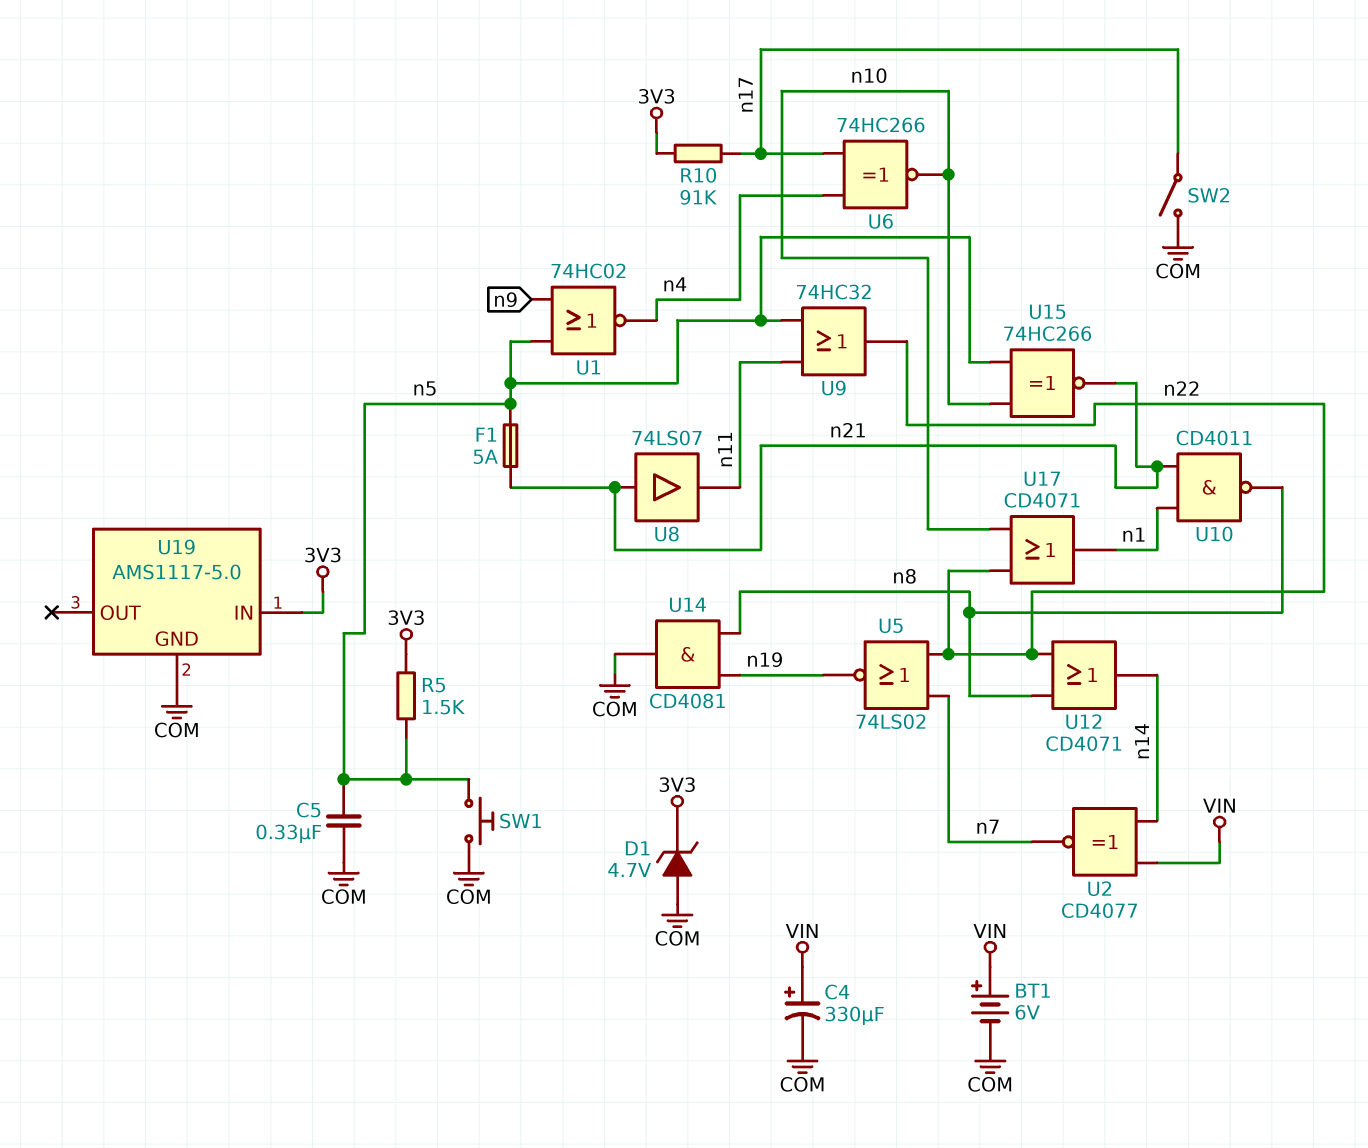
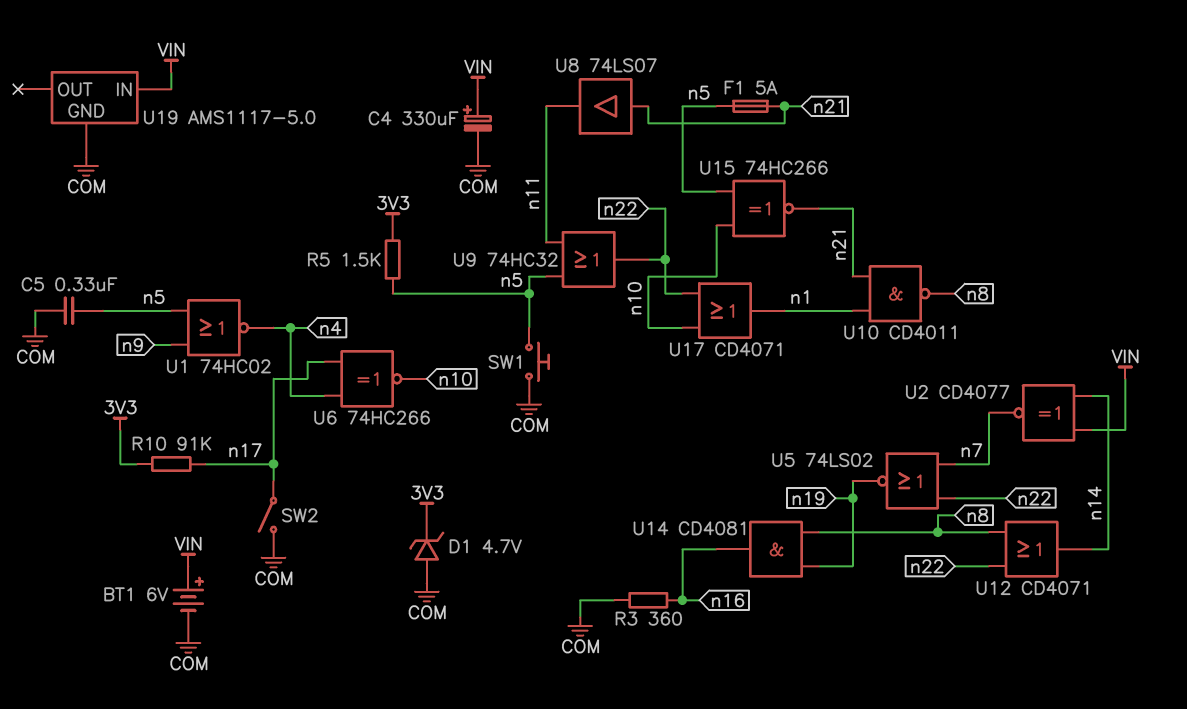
R3: none -> 360 (COM, n16)
U14: AND CD4081 (in n8, in n19, out COM) -> AND CD4081 (in n8, in n19, out n16)
U19 pin IN: 3V3 -> VIN

